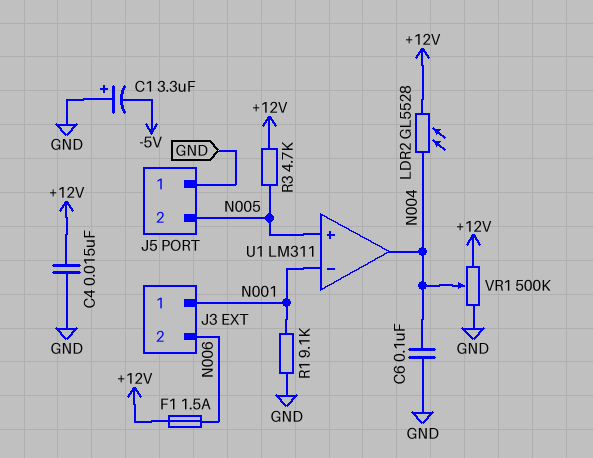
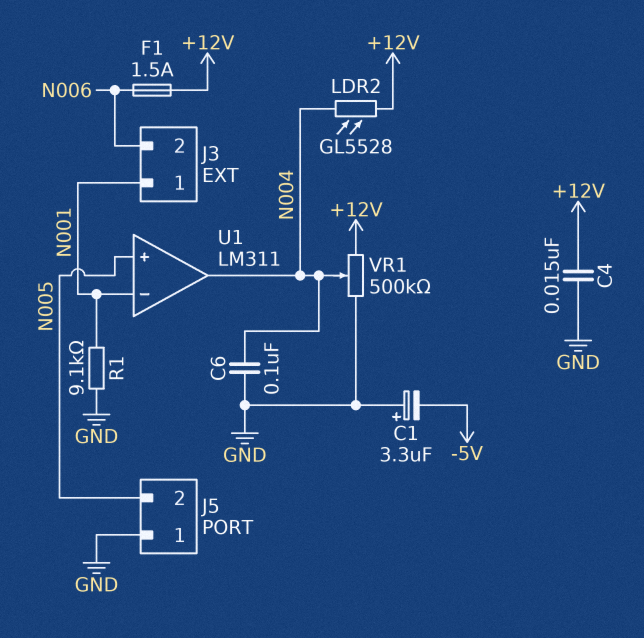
R3: 4.7k (+12V, N005) -> none

